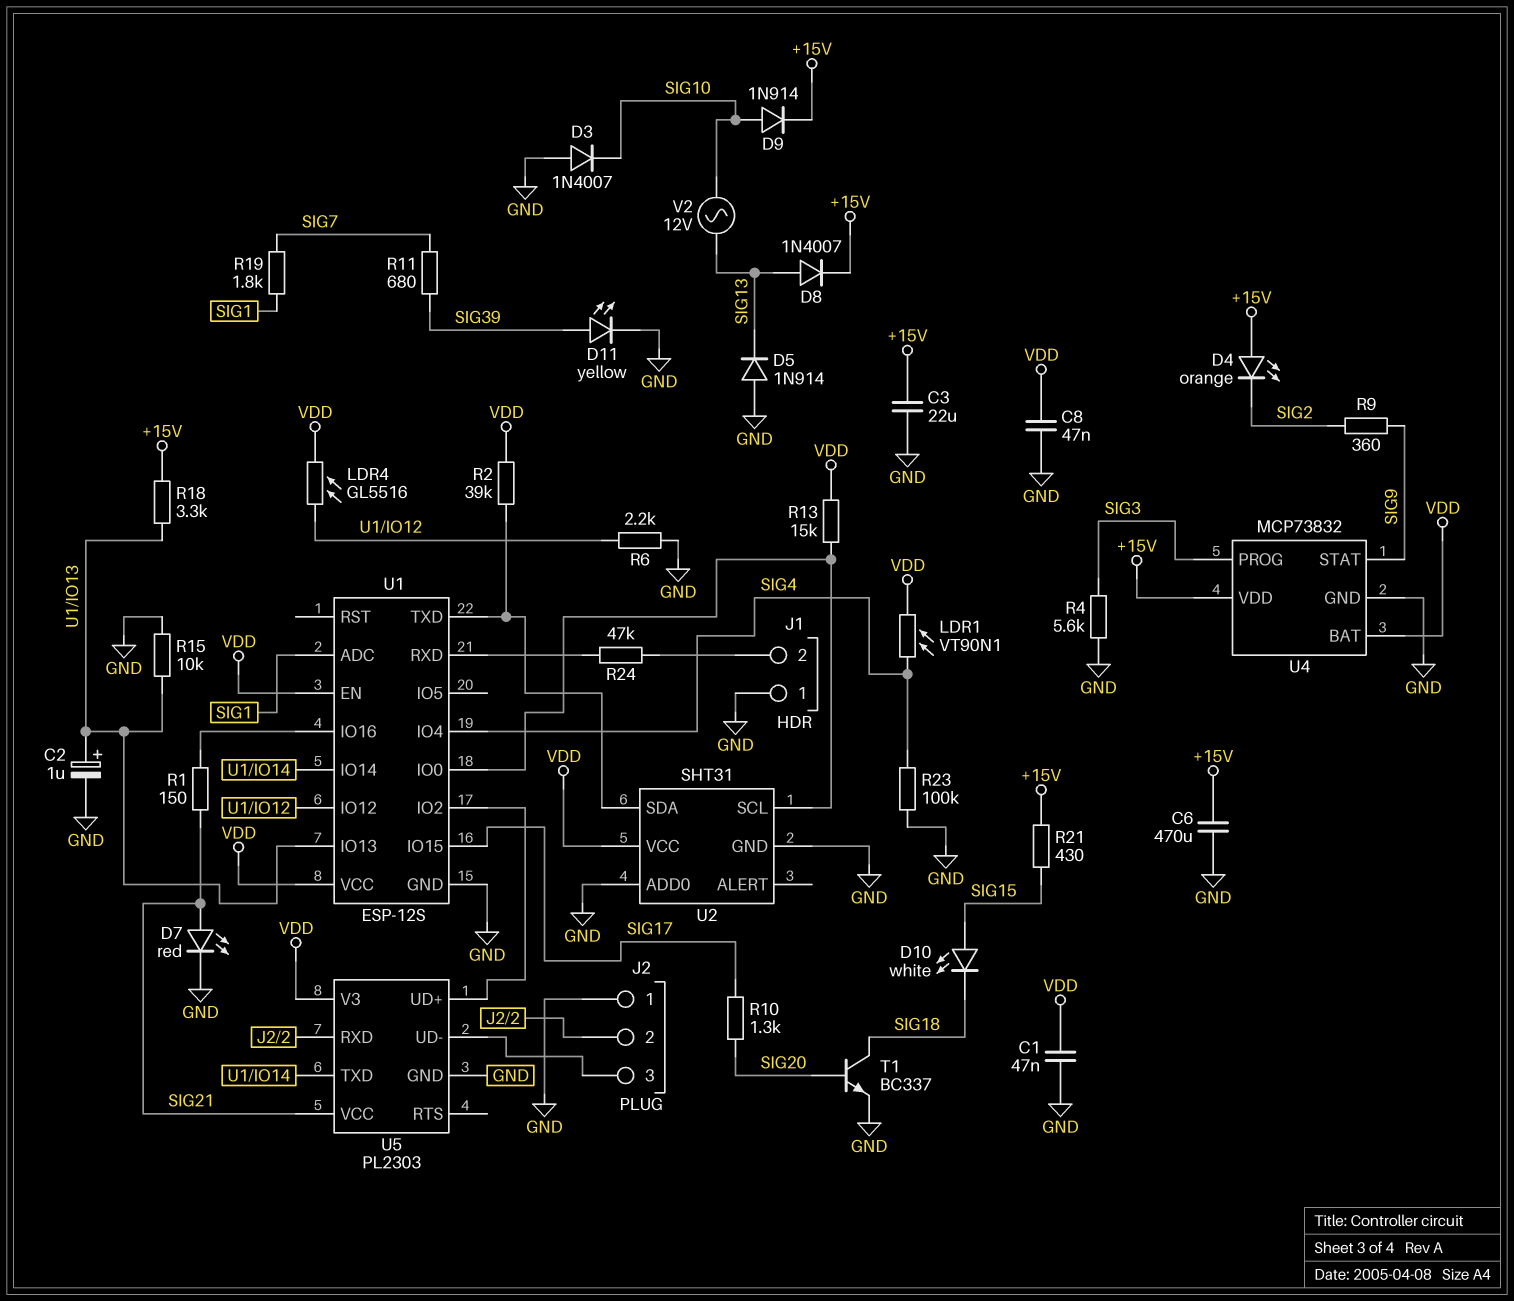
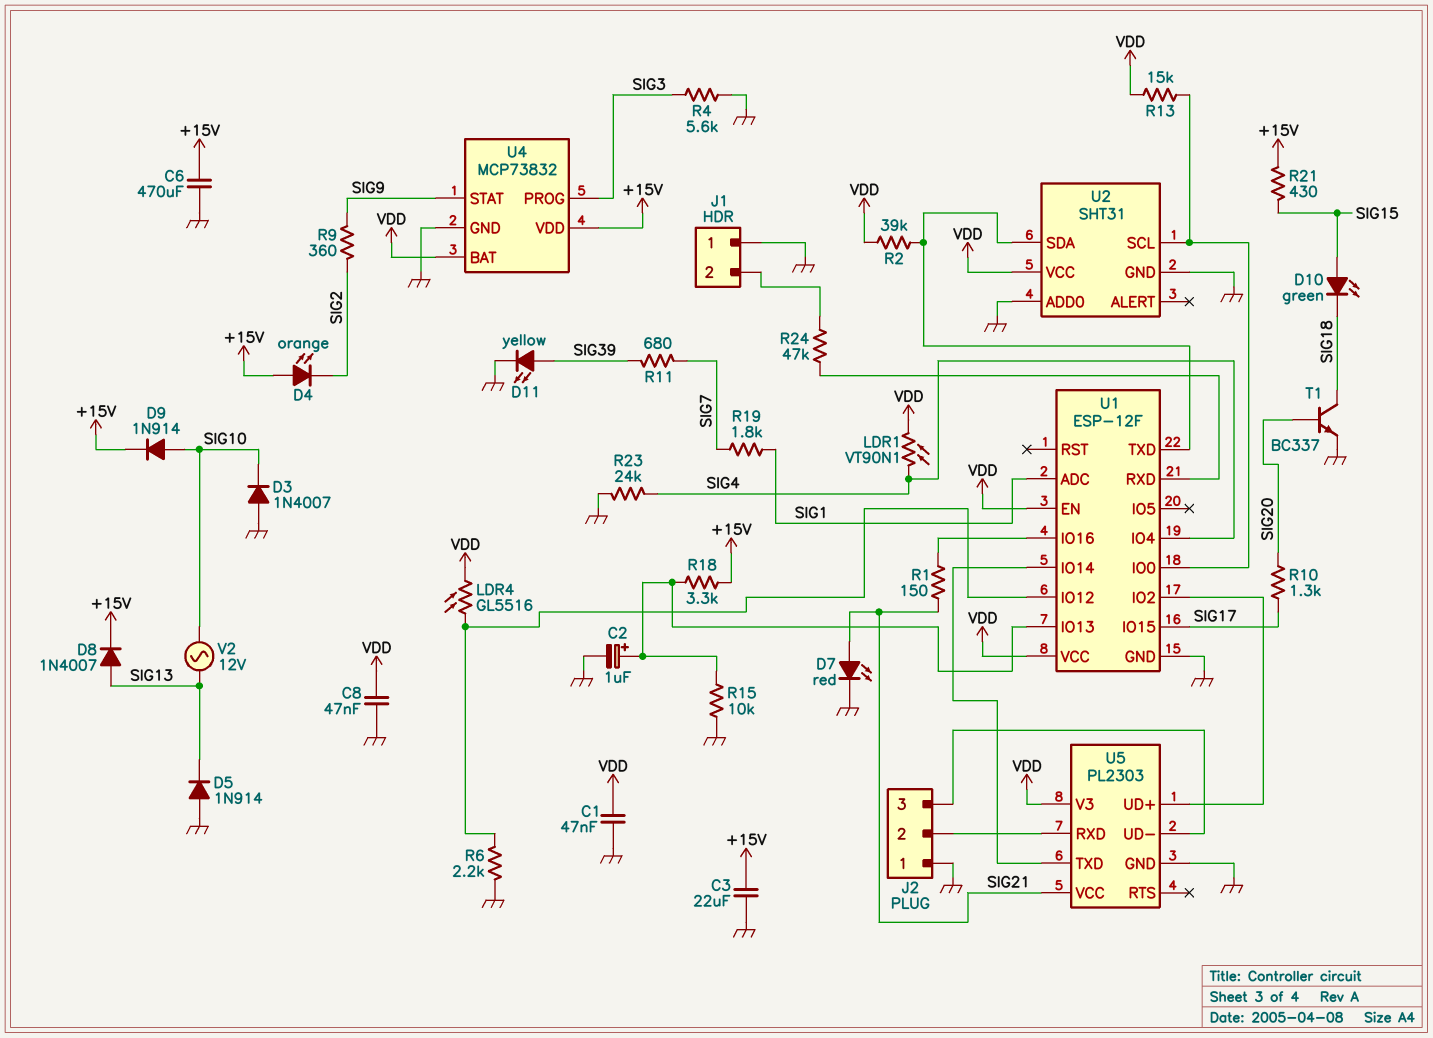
D10: LED white (A SIG15, K SIG18) -> LED green (A SIG15, K SIG18)
R23: 100k (GND, SIG4) -> 24k (GND, SIG4)
U1: ESP-12S -> ESP-12F

